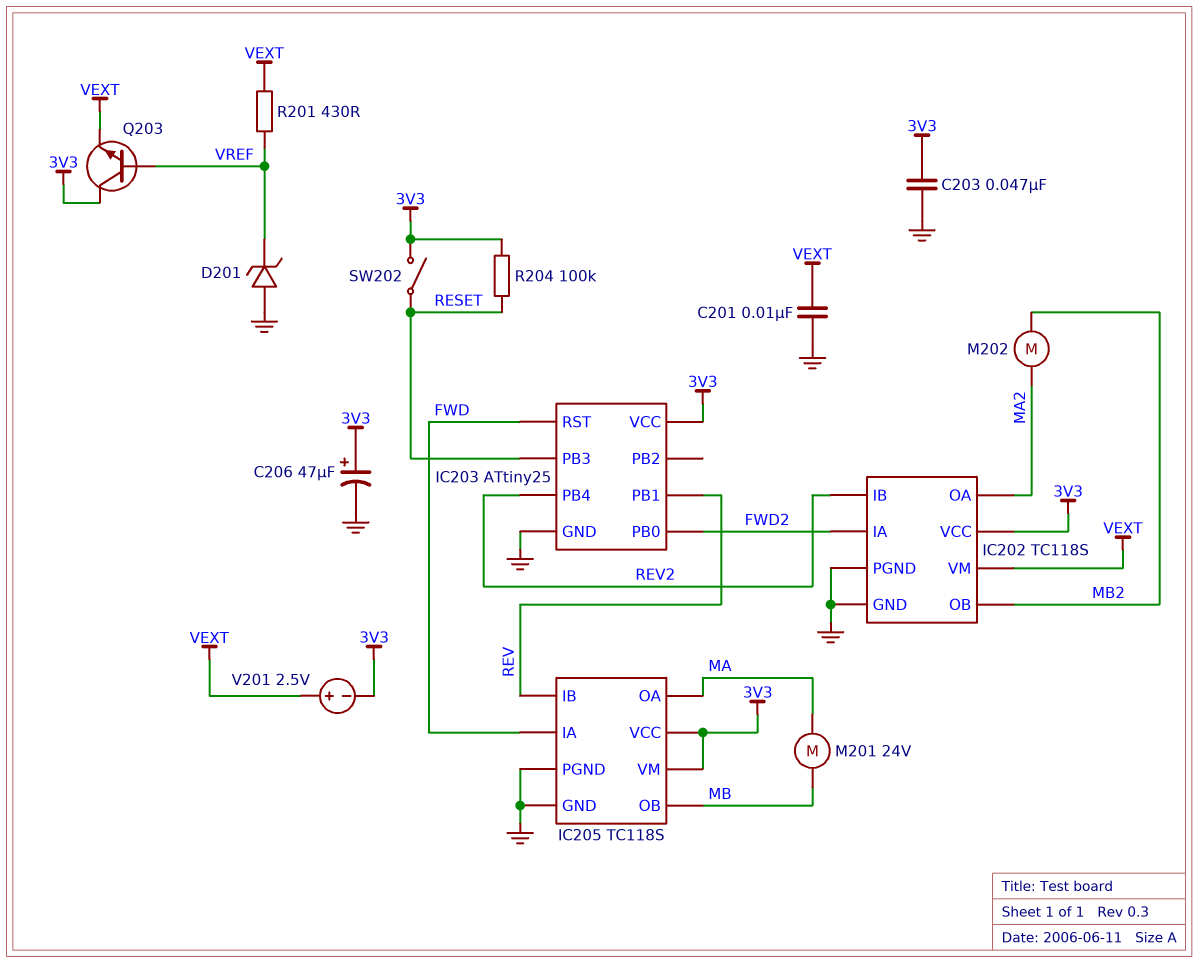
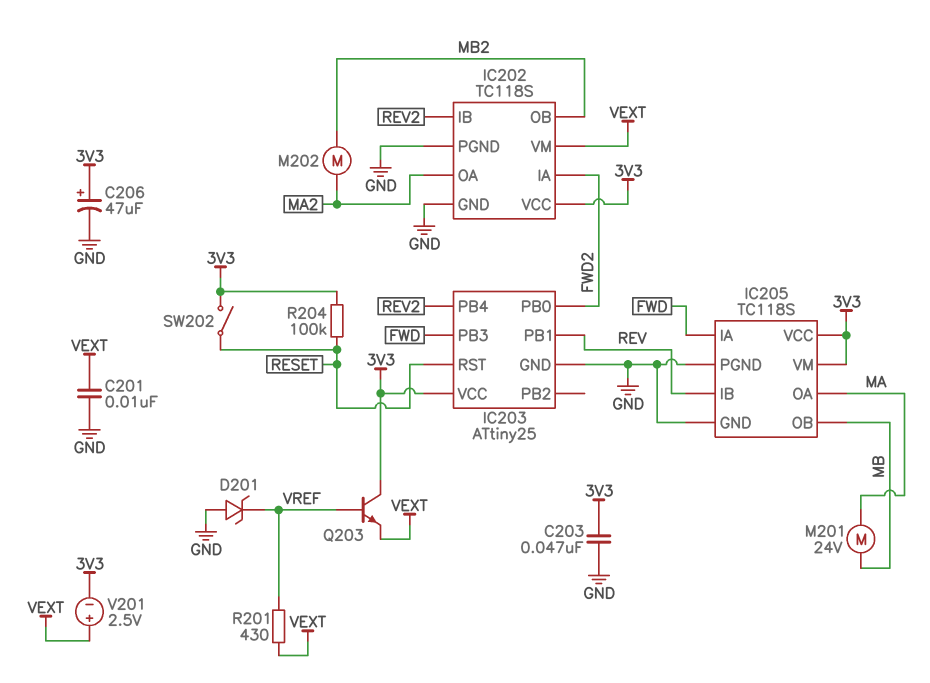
IC203 pin PB3: RESET -> FWD
IC203 pin RST: FWD -> RESET

